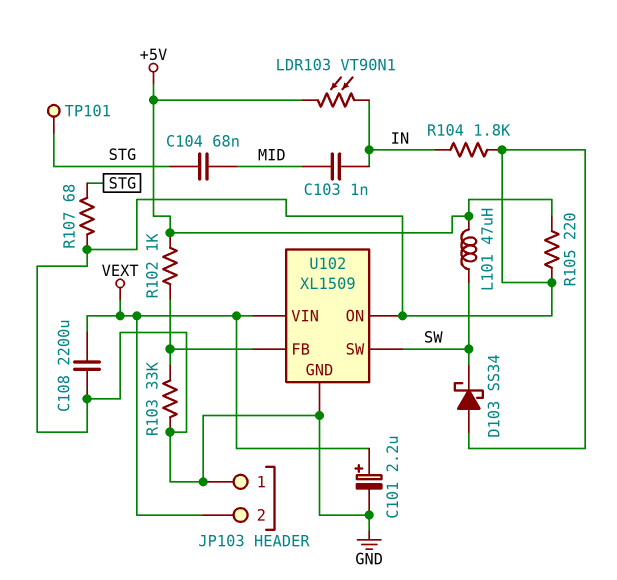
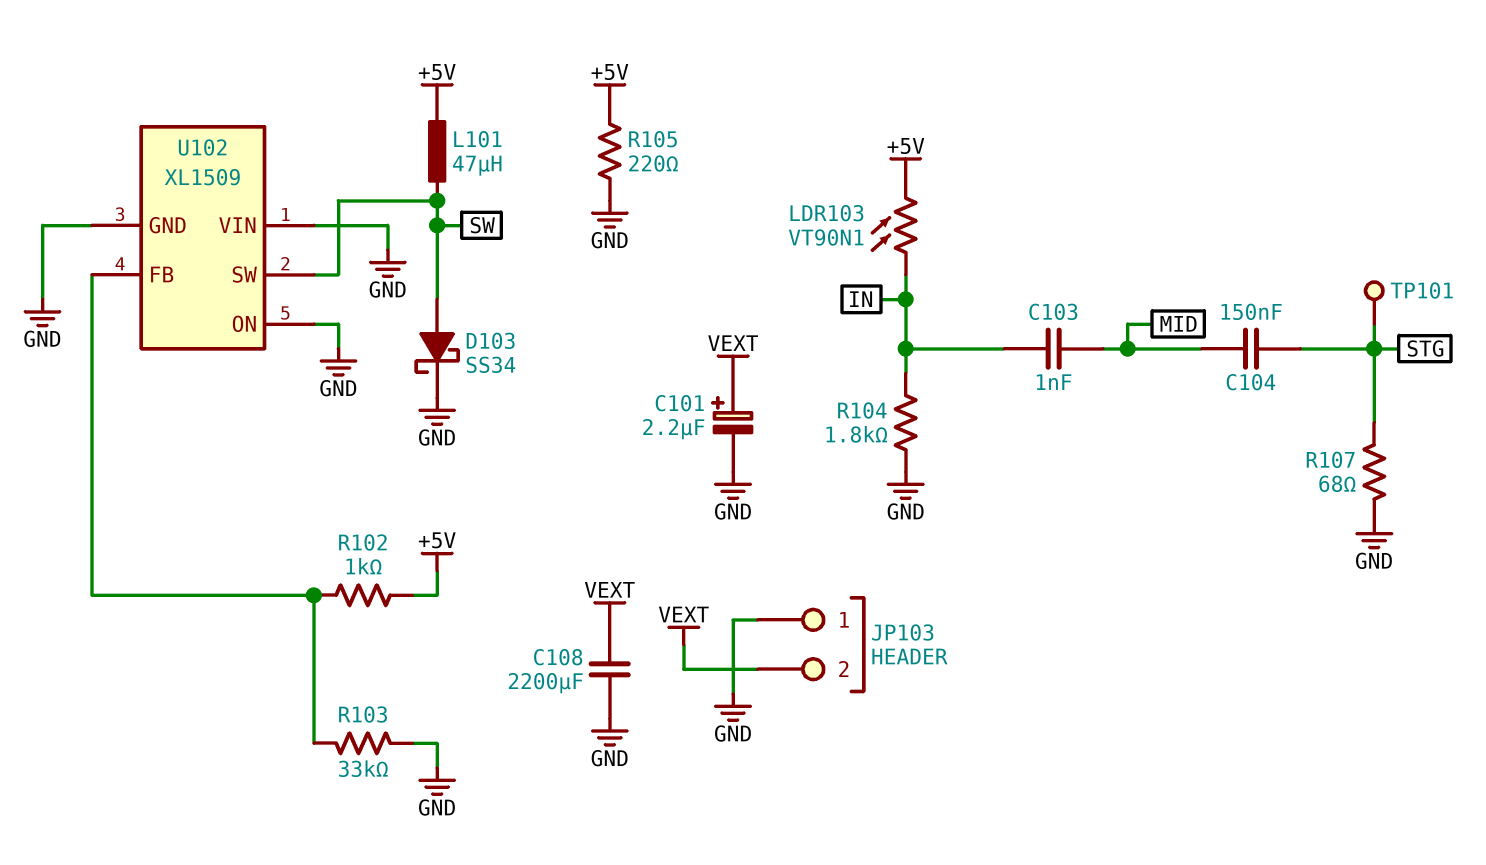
C104: 68nF (MID, STG) -> 150nF (MID, STG)
D103: schottky SS34 (A GND, K SW) -> schottky SS34 (A SW, K GND)
U102 pin VIN: VEXT -> GND

